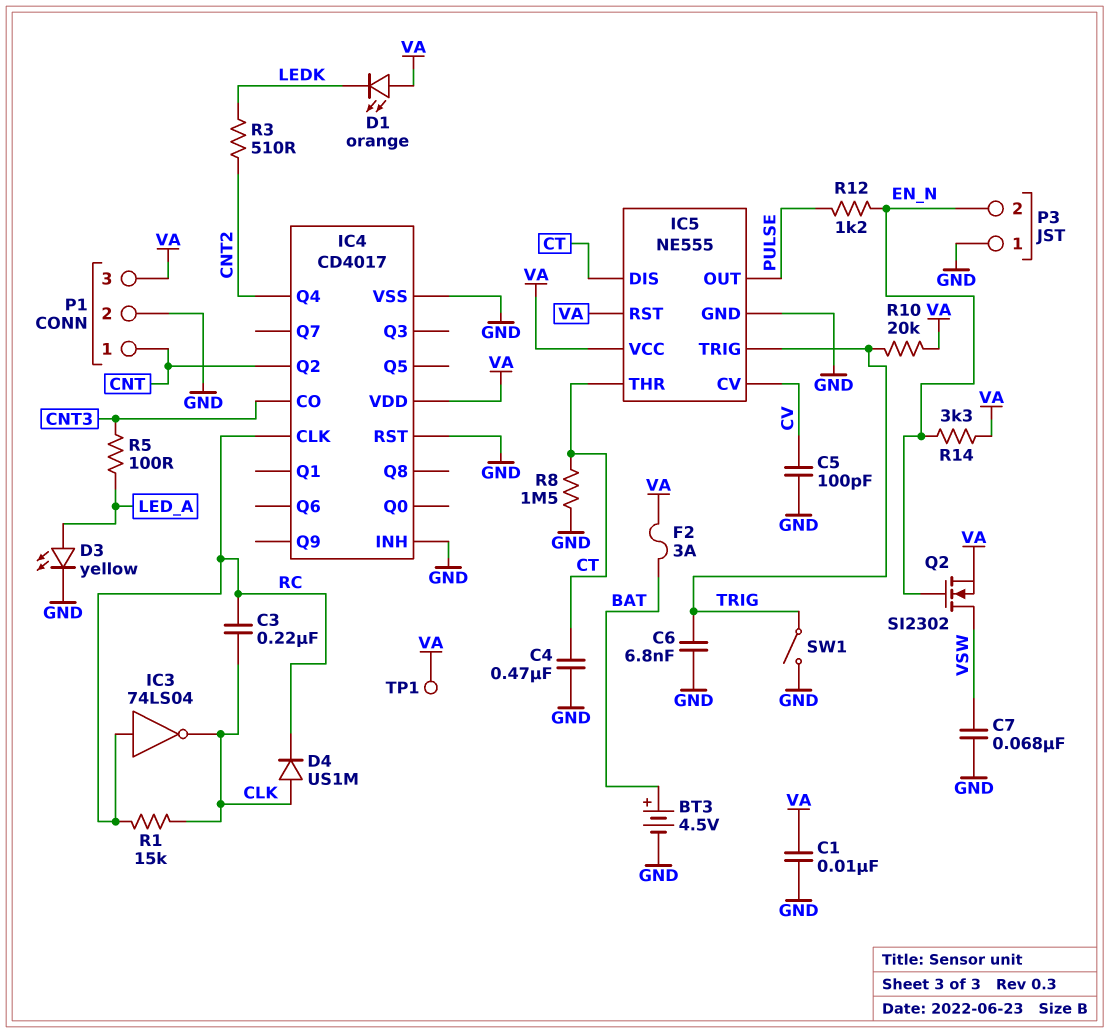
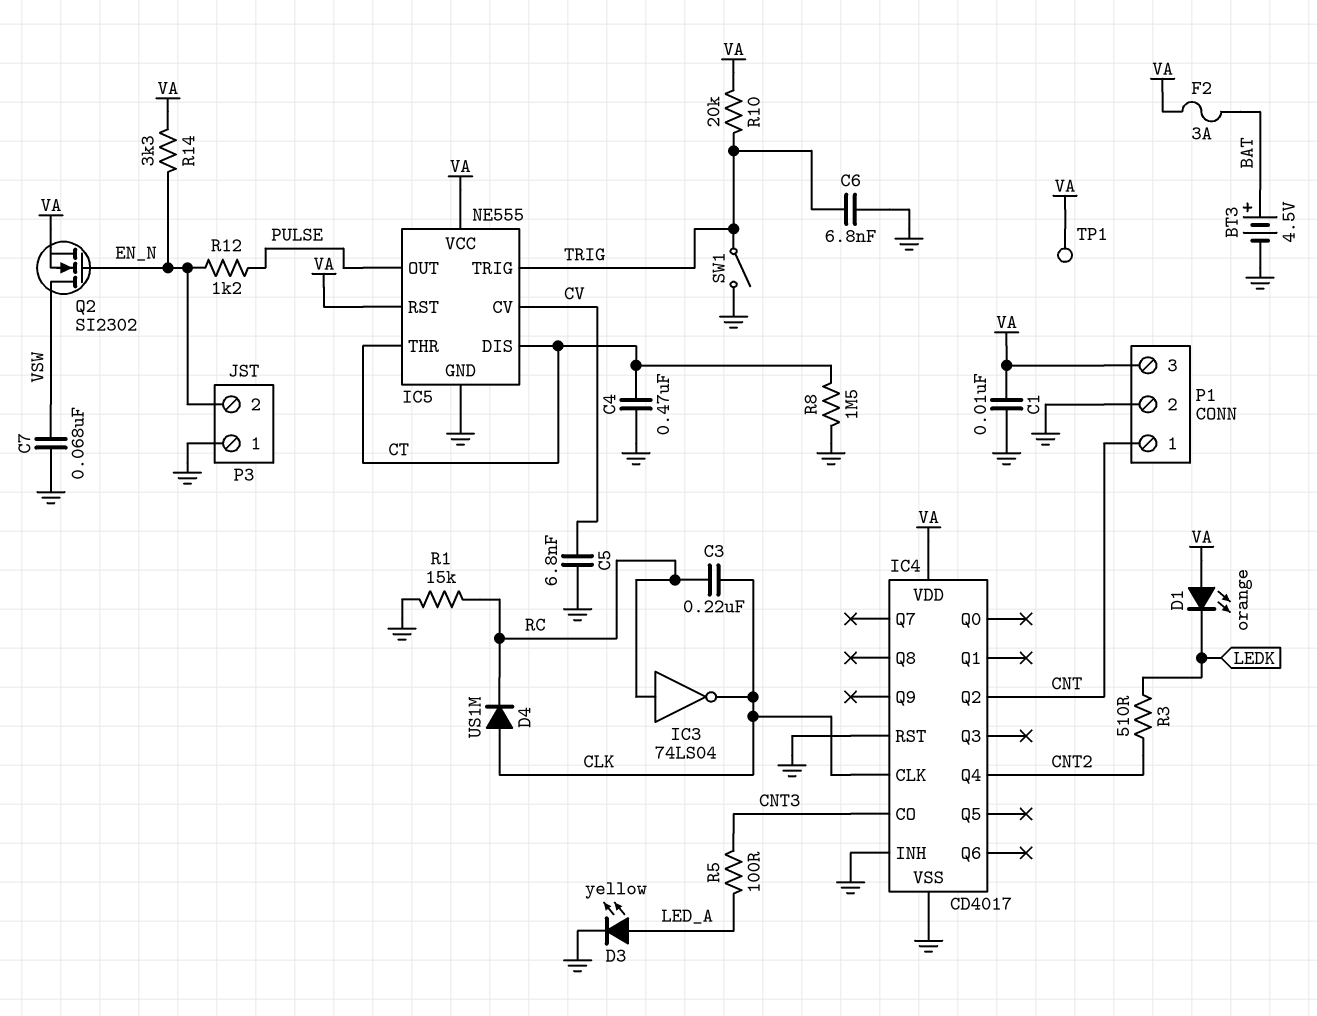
C5: 100pF (CV, GND) -> 6.8nF (CV, GND)
IC4 pin CLK: RC -> CLK
R1: 15k (CLK, RC) -> 15k (GND, RC)

